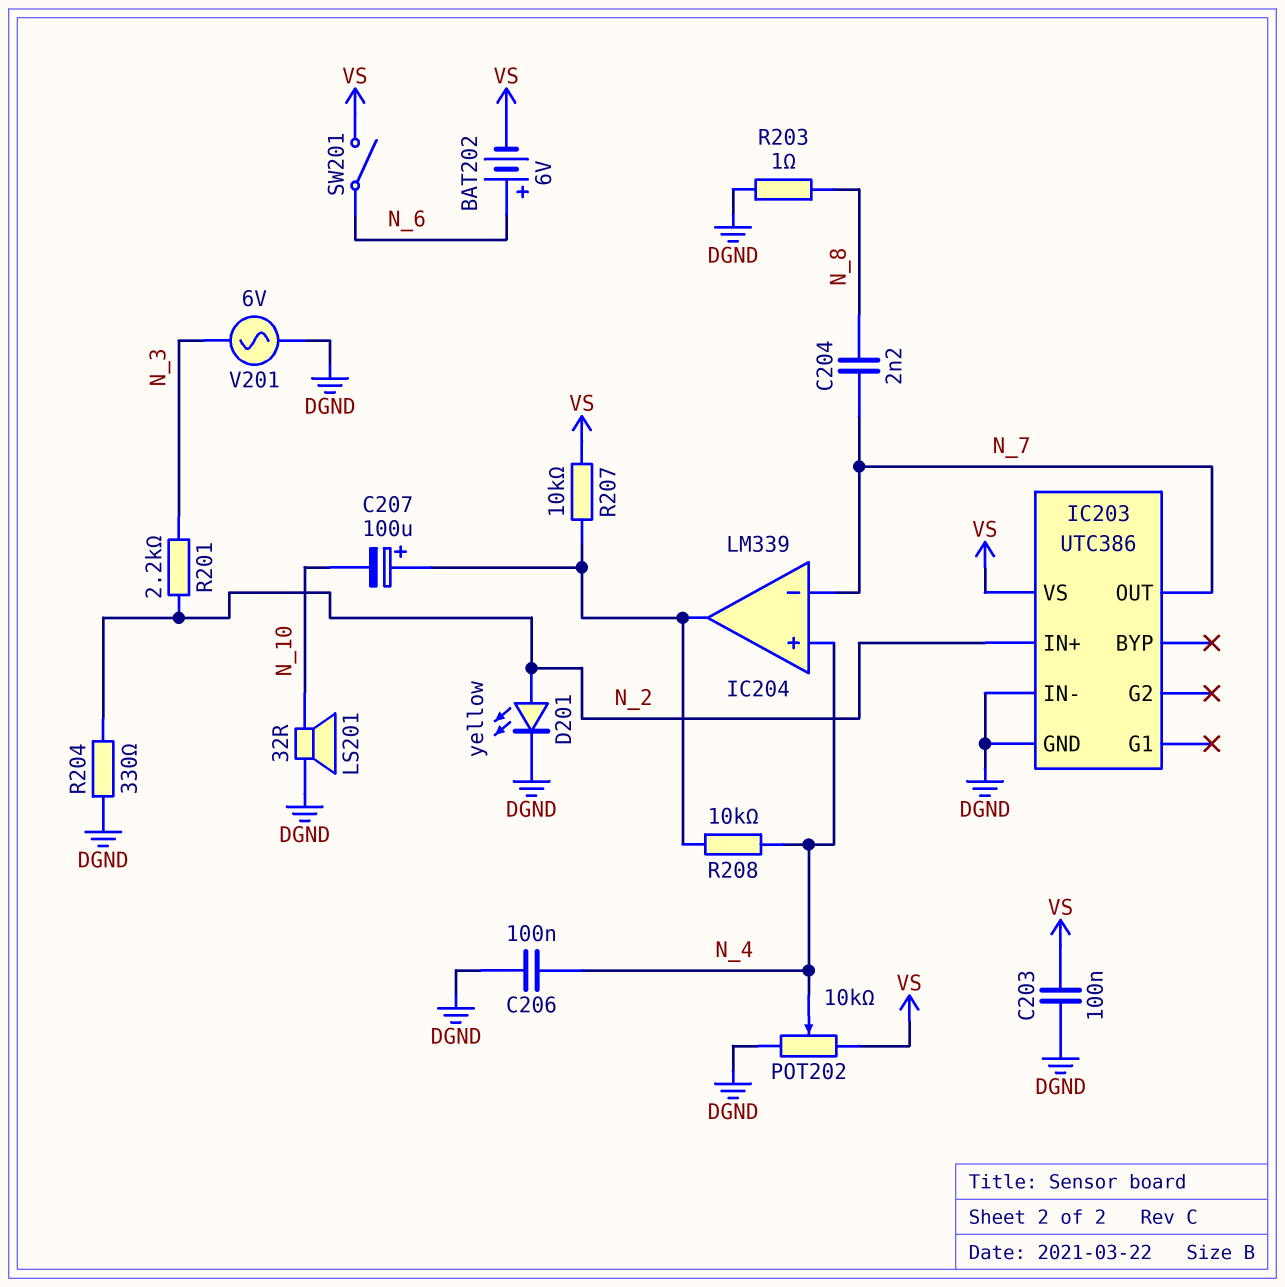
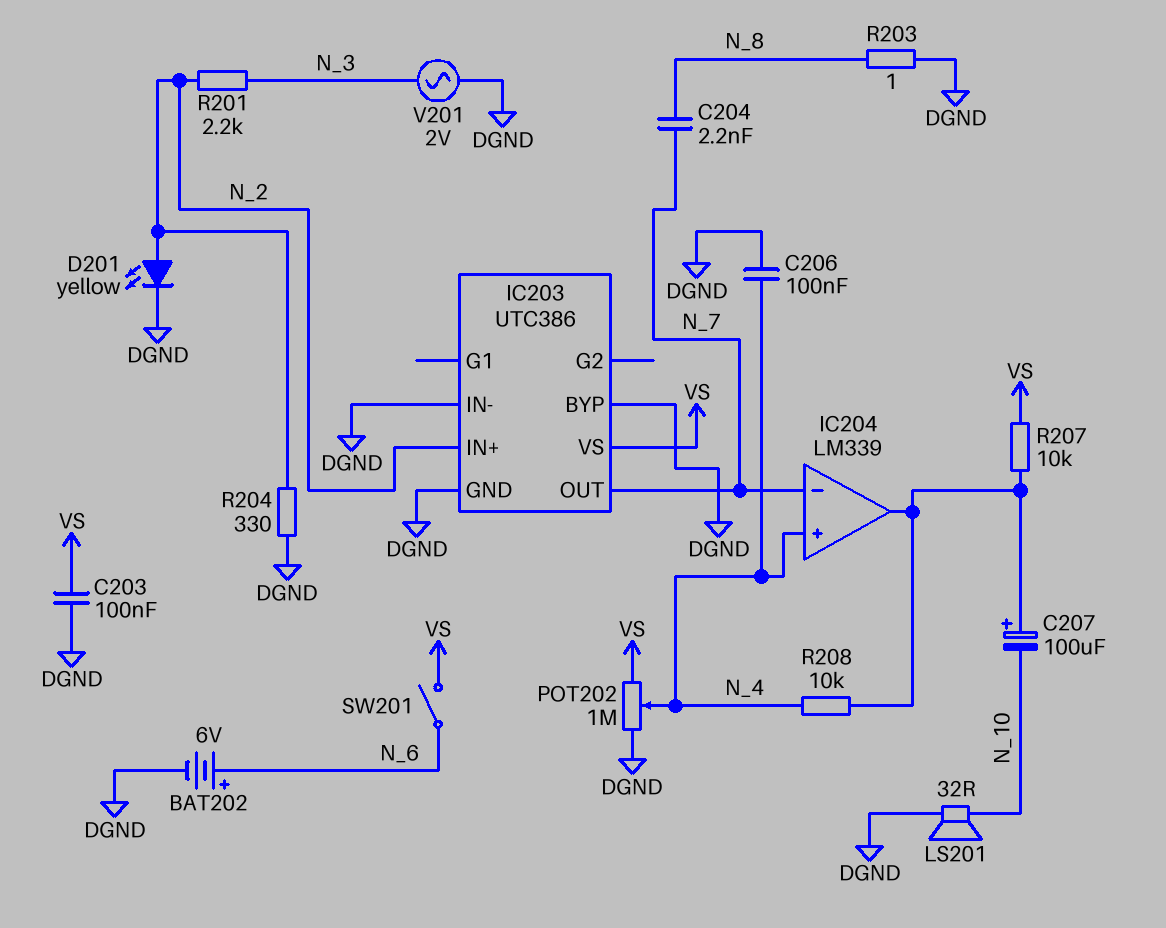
BAT202: 6V (plus N_6, minus VS) -> 6V (plus N_6, minus DGND)
IC203 pin BYP: none -> DGND
POT202: 10k (DGND, VS, wiper N_4) -> 1M (DGND, VS, wiper N_4)
V201: AC 6V (DGND, N_3) -> AC 2V (DGND, N_3)

